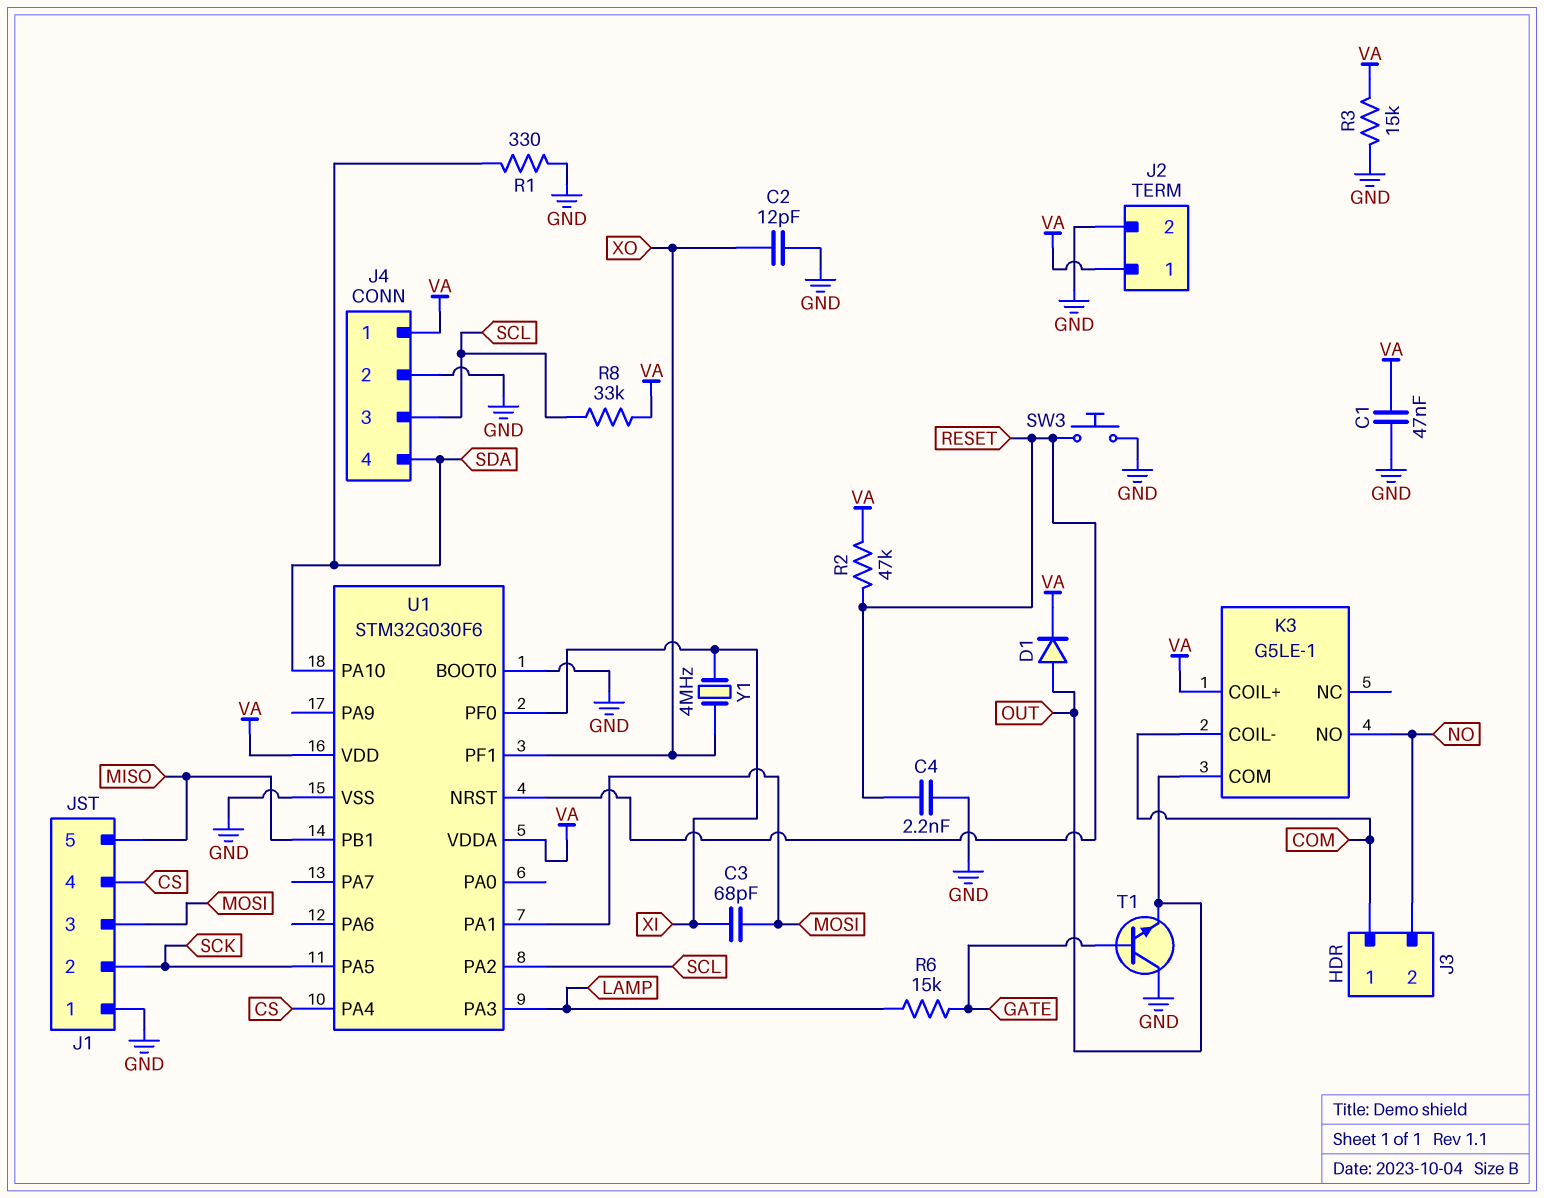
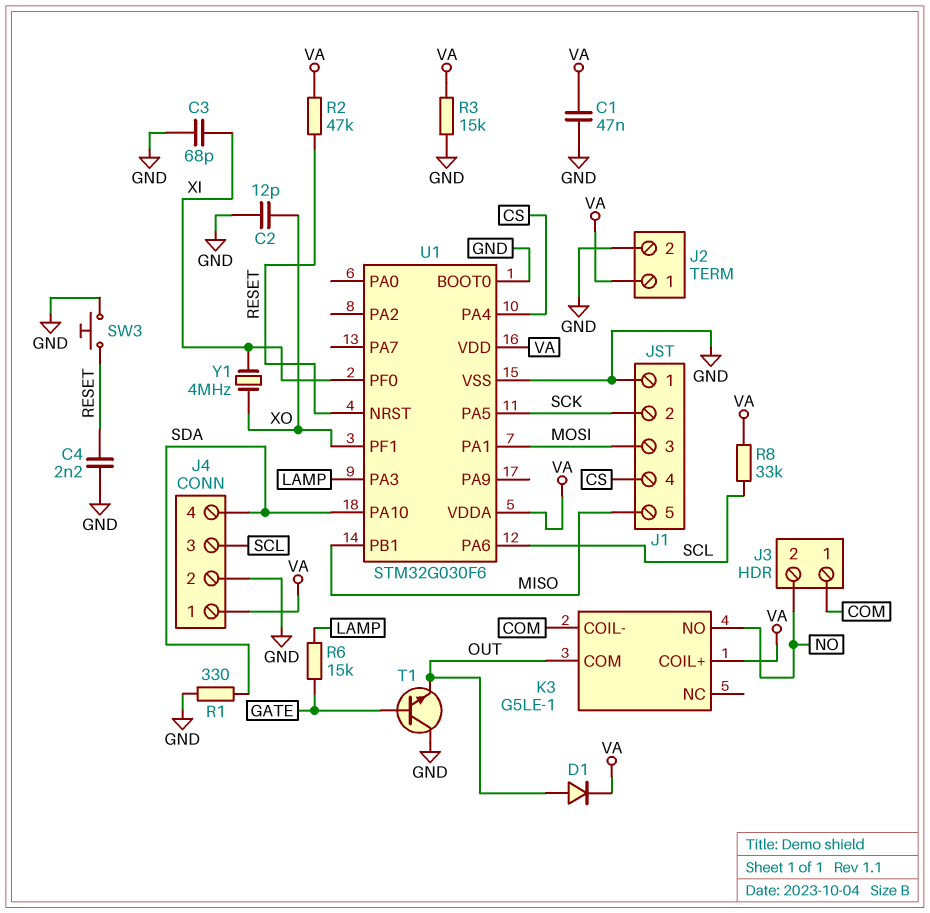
C3: 68pF (MOSI, XI) -> 68pF (GND, XI)
U1 pin PA2: SCL -> none
U1 pin PA6: none -> SCL

